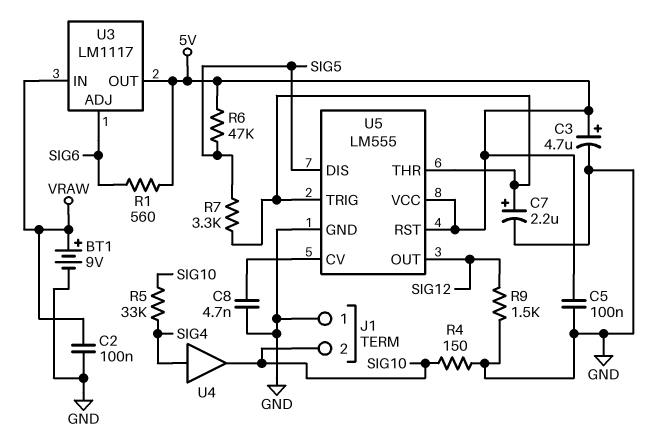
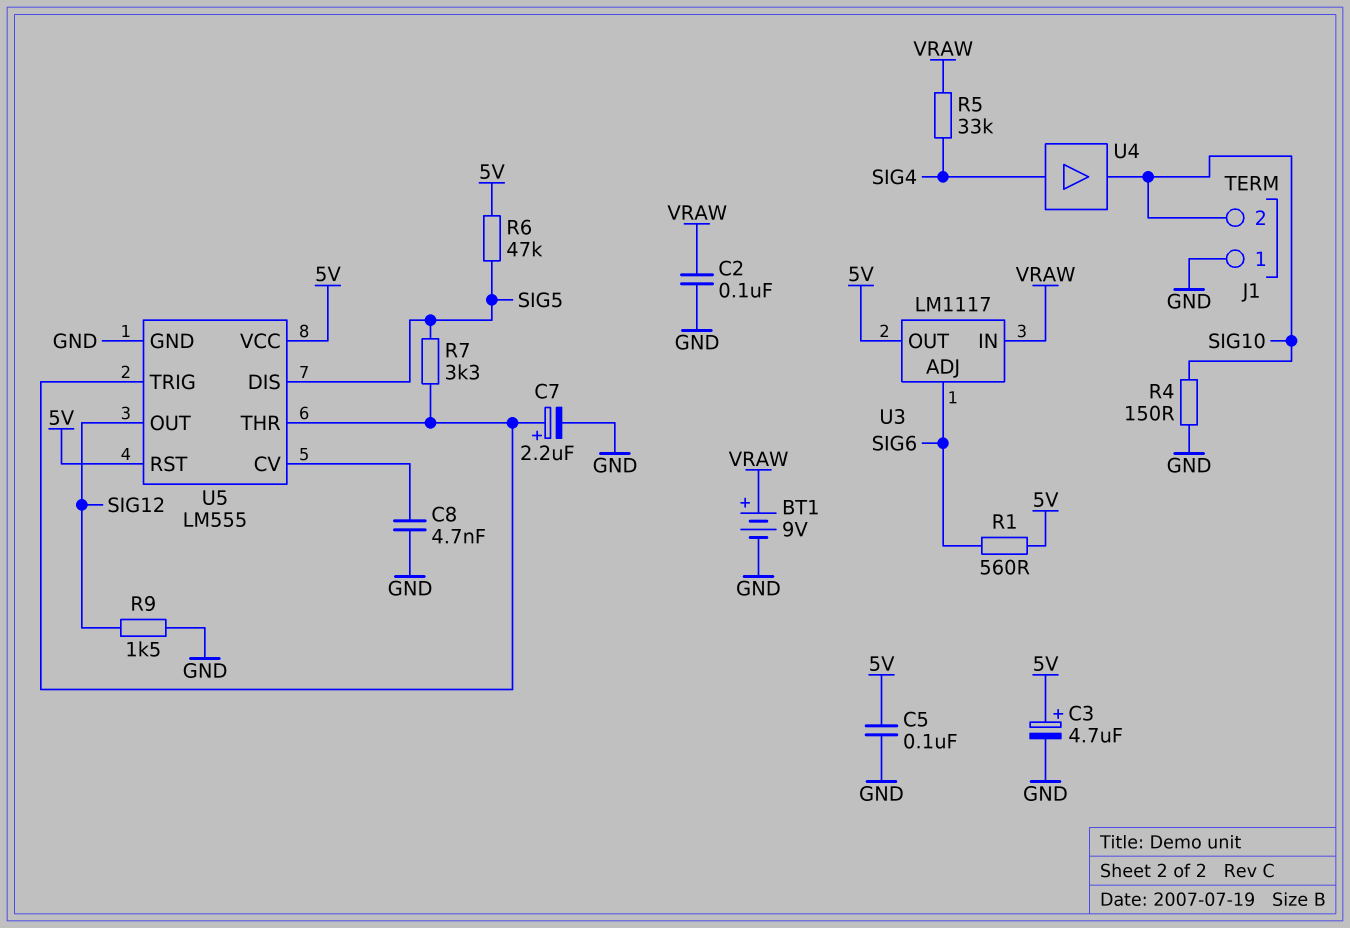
R5: 33k (SIG4, SIG10) -> 33k (SIG4, VRAW)

